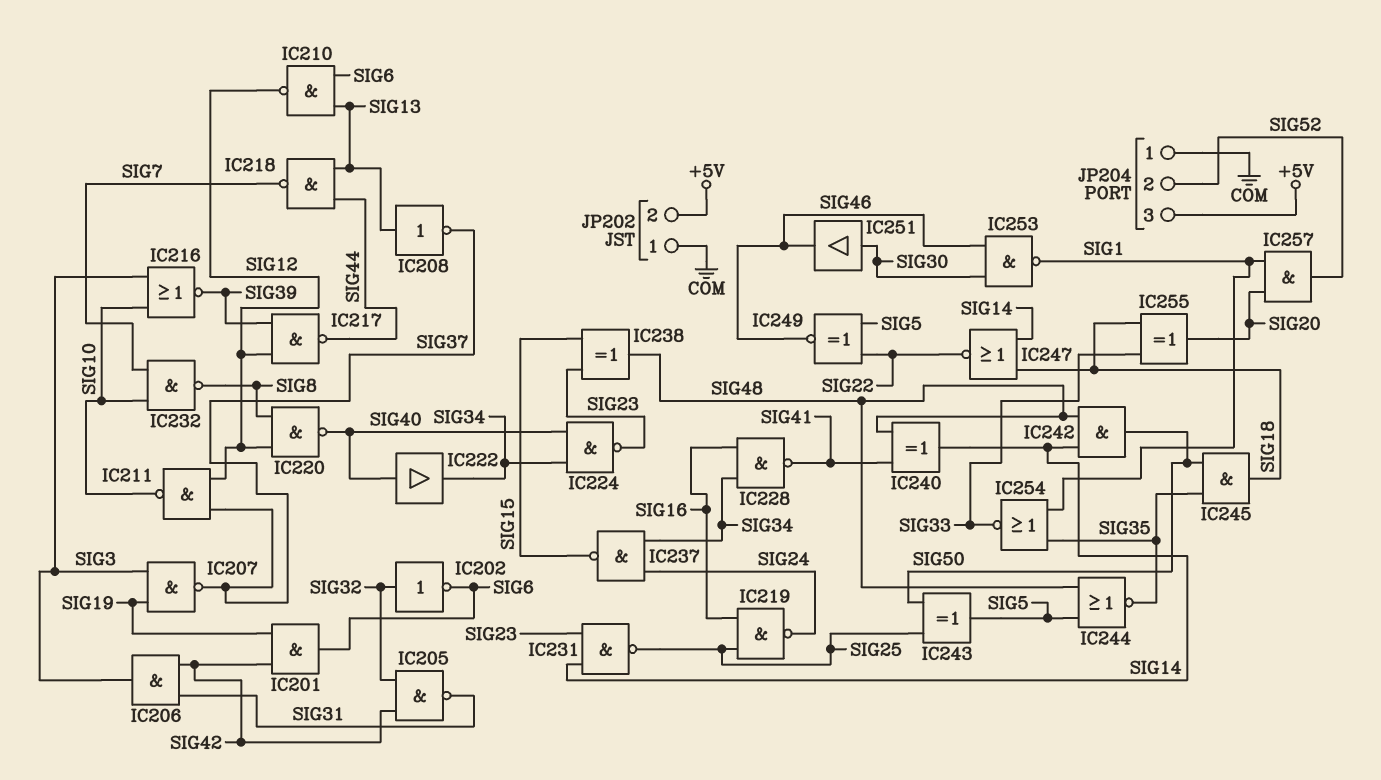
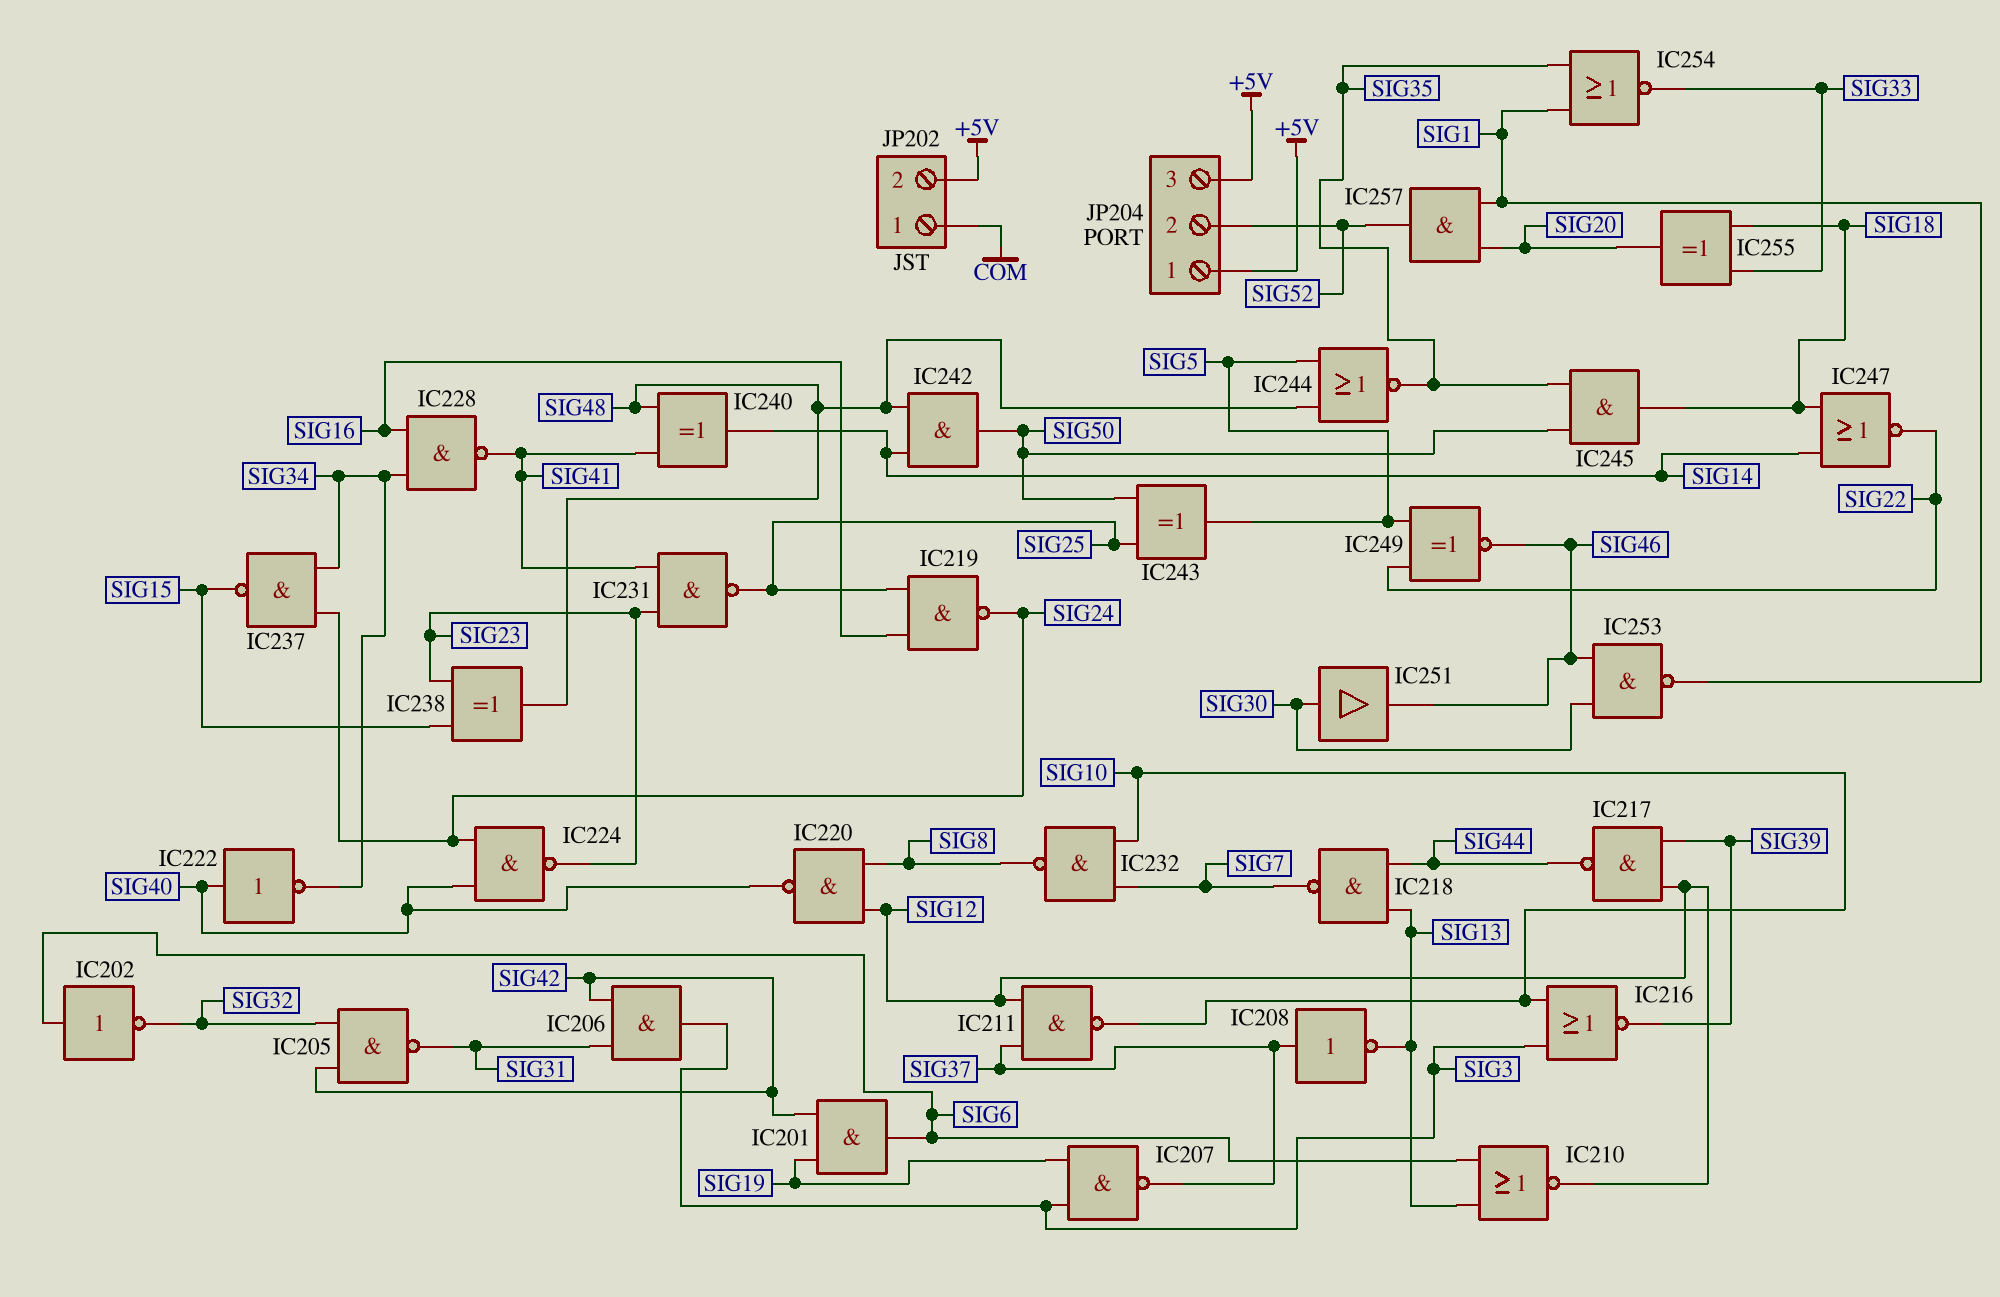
IC202: NOT (in SIG32, out SIG6) -> NOT (in SIG6, out SIG32)
IC208: NOT (in SIG13, out SIG37) -> NOT (in SIG37, out SIG13)
IC210: NAND (in SIG6, in SIG13, out SIG12) -> NOR (in SIG6, in SIG13, out SIG12)
IC222: buffer (in SIG40, out SIG34) -> NOT (in SIG40, out SIG34)
IC224: NAND (in SIG34, in SIG40, out SIG23) -> NAND (in SIG24, in SIG40, out SIG23)
IC231: NAND (in SIG14, in SIG23, out SIG25) -> NAND (in SIG23, in SIG41, out SIG25)
JP204 pin 1: COM -> +5V

